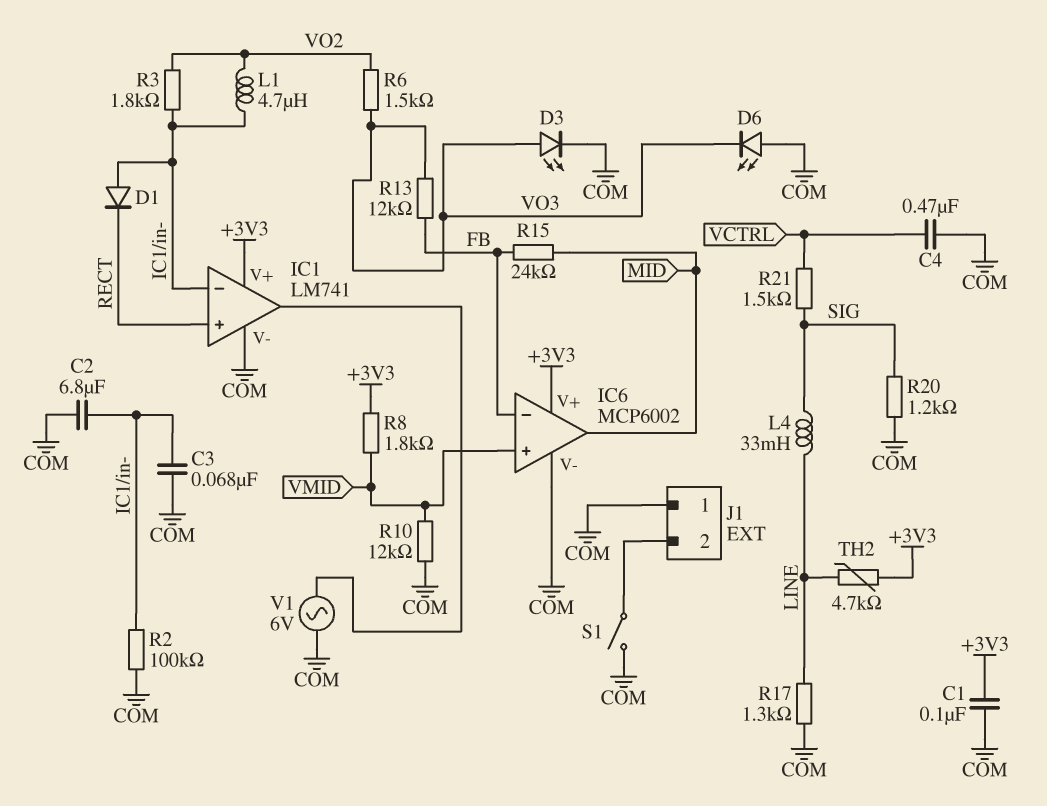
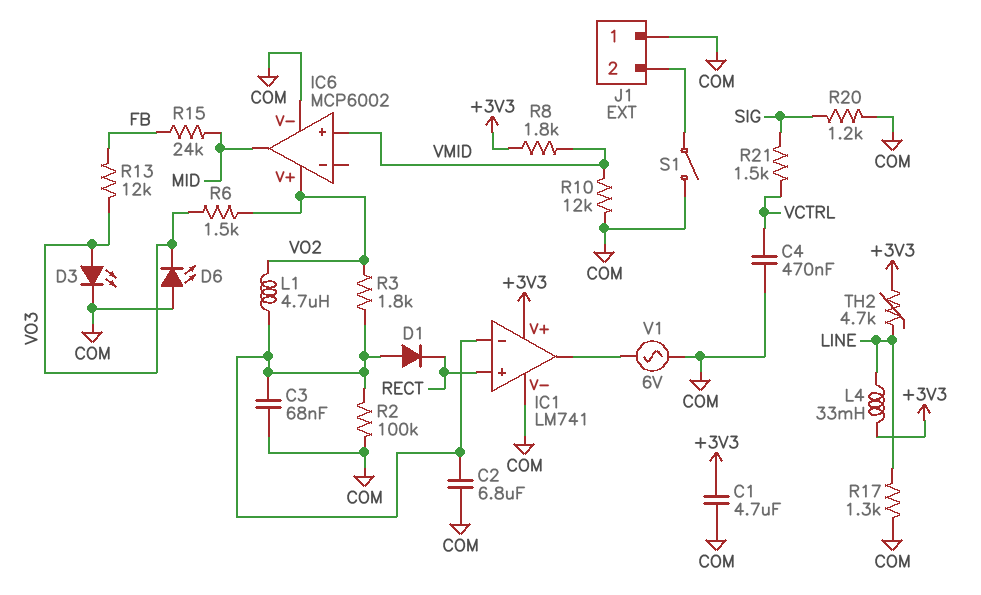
C1: 100nF (+3V3, COM) -> 4.7uF (+3V3, COM)
IC6 pin V+: +3V3 -> VO2
IC6 pin in-: FB -> none
L4: 33mH (LINE, SIG) -> 33mH (+3V3, LINE)

